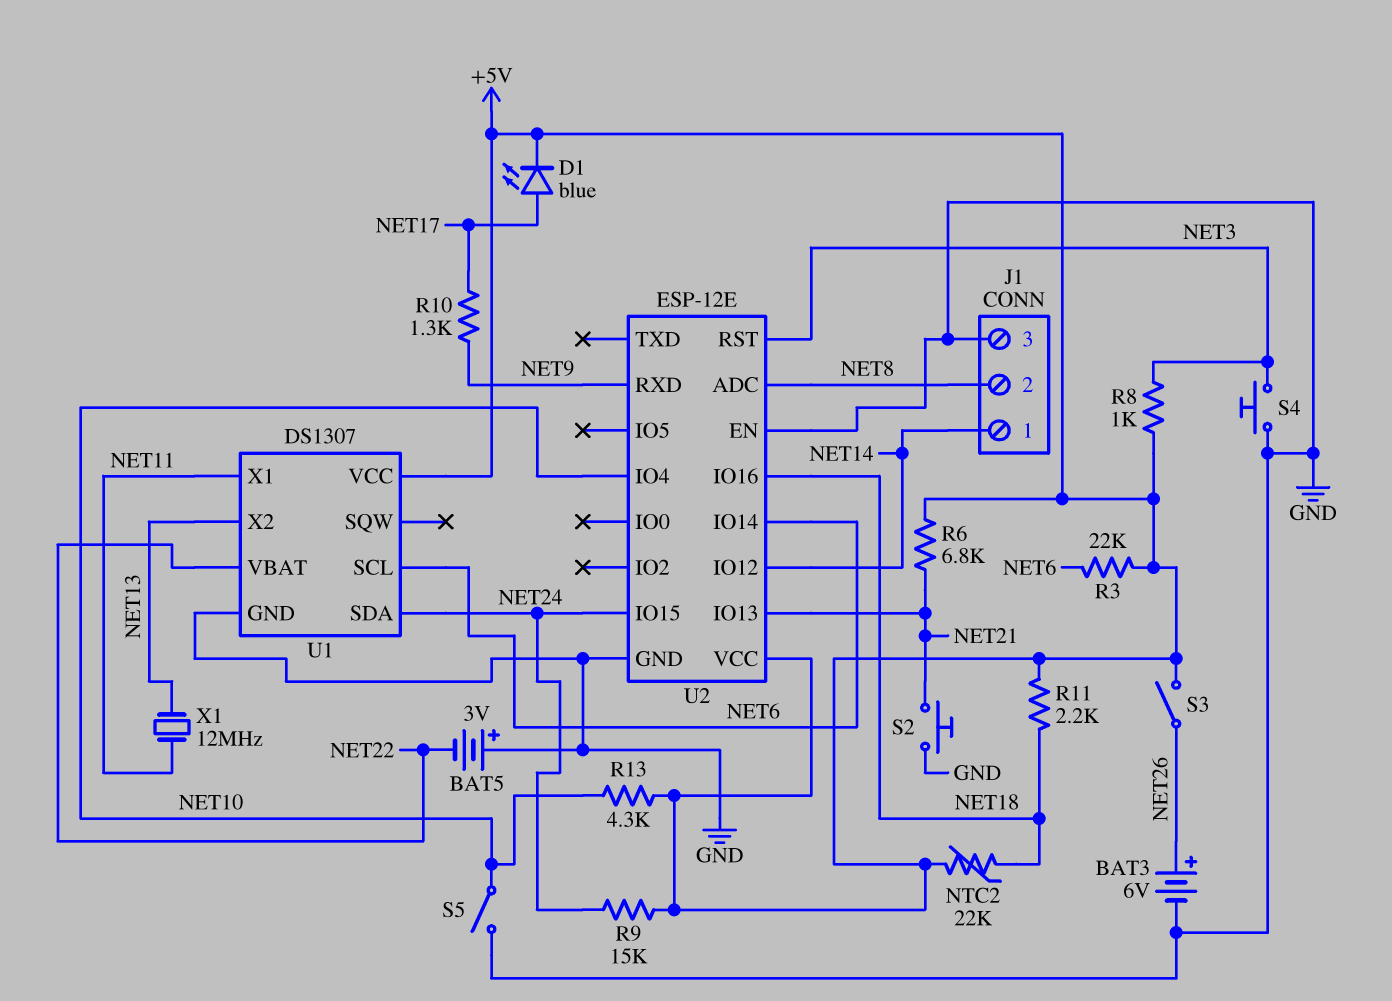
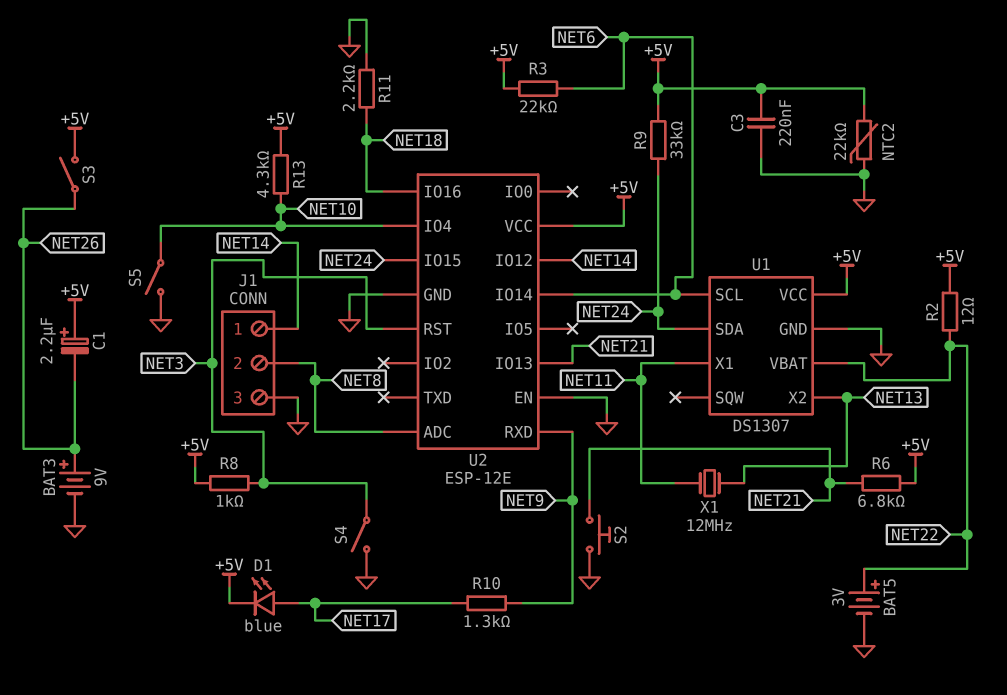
BAT3: 6V (plus NET26, minus GND) -> 9V (plus NET26, minus GND)
BAT5: 3V (plus GND, minus NET22) -> 3V (plus NET22, minus GND)
C1: none -> 2.2uF (plus +5V, minus NET26)
C3: none -> 220nF (+5V, GND)
NTC2: 22k (+5V, NET18) -> 22k (+5V, GND)
R2: none -> 12 (+5V, NET22)
R9: 15k (+5V, NET24) -> 33k (+5V, NET24)
R11: 2.2k (+5V, NET18) -> 2.2k (GND, NET18)
S4: button (GND, NET3) -> switch (GND, NET3)

